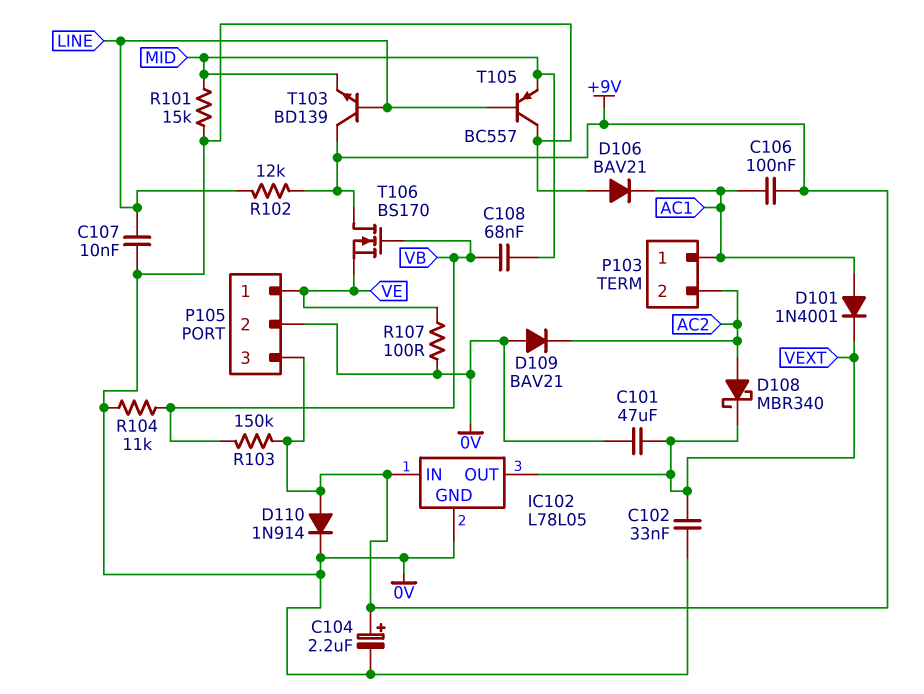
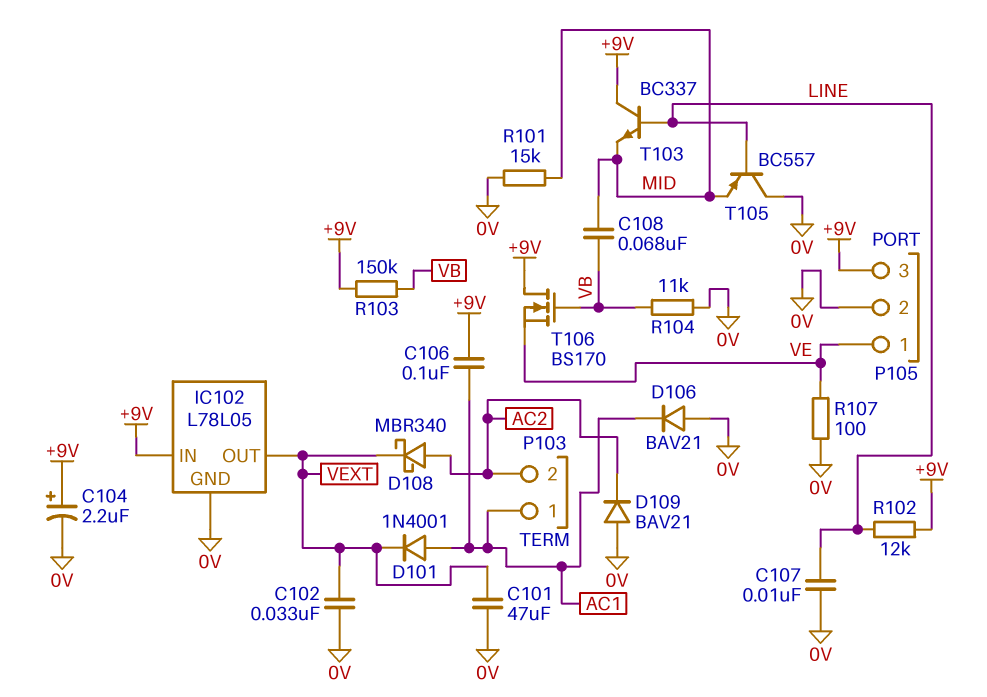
D110: diode 1N914 (A +9V, K 0V) -> none
T103: NPN BD139 (B LINE, C +9V, E MID) -> NPN BC337 (B LINE, C +9V, E MID)

